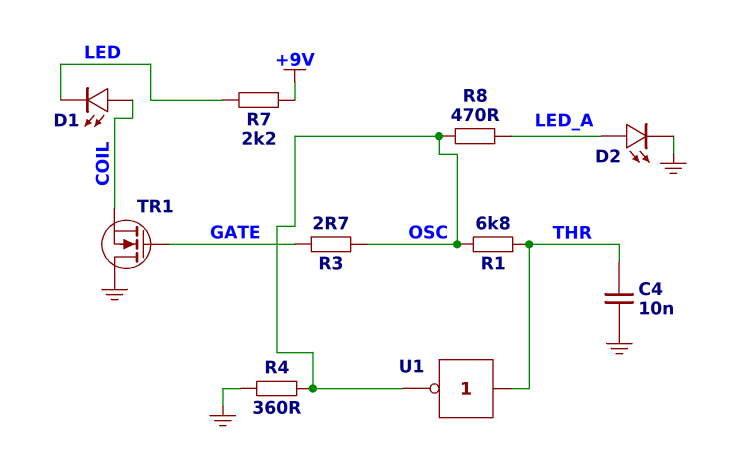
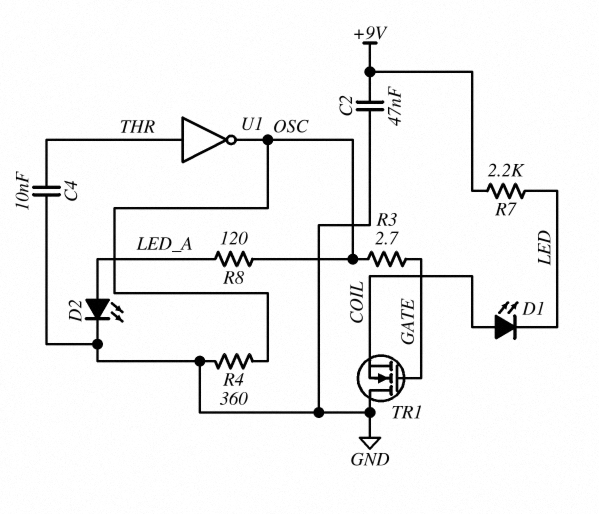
C2: none -> 47nF (+9V, GND)
R1: 6.8k (OSC, THR) -> none
R8: 470 (LED_A, OSC) -> 120 (LED_A, OSC)

